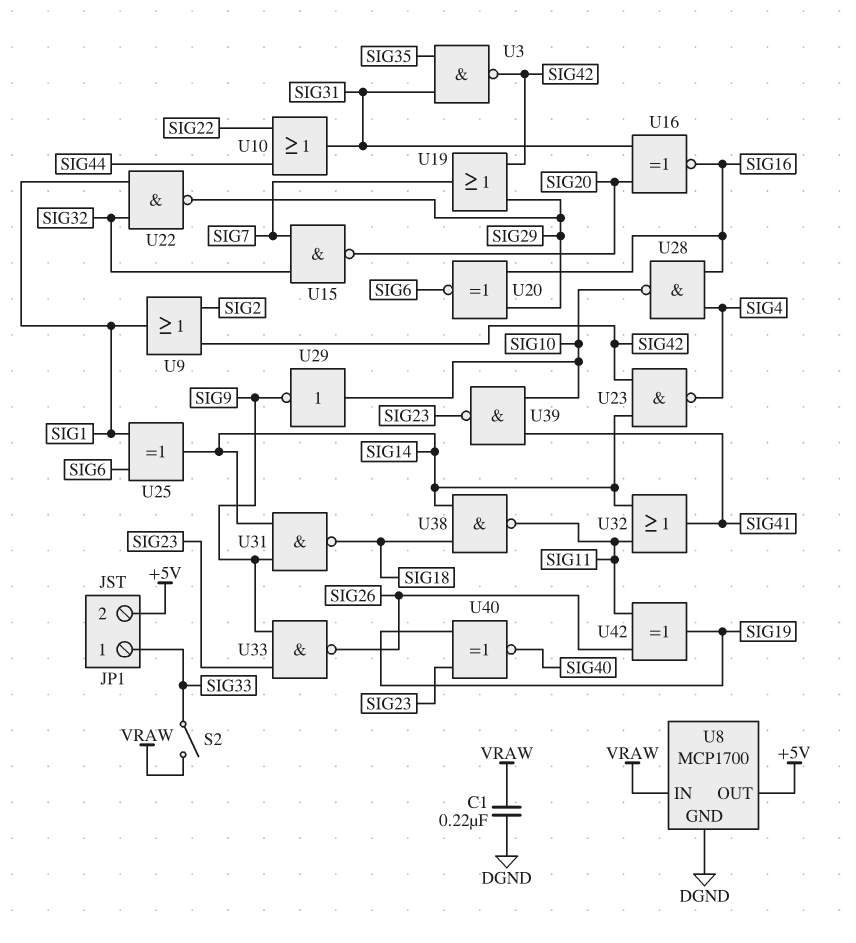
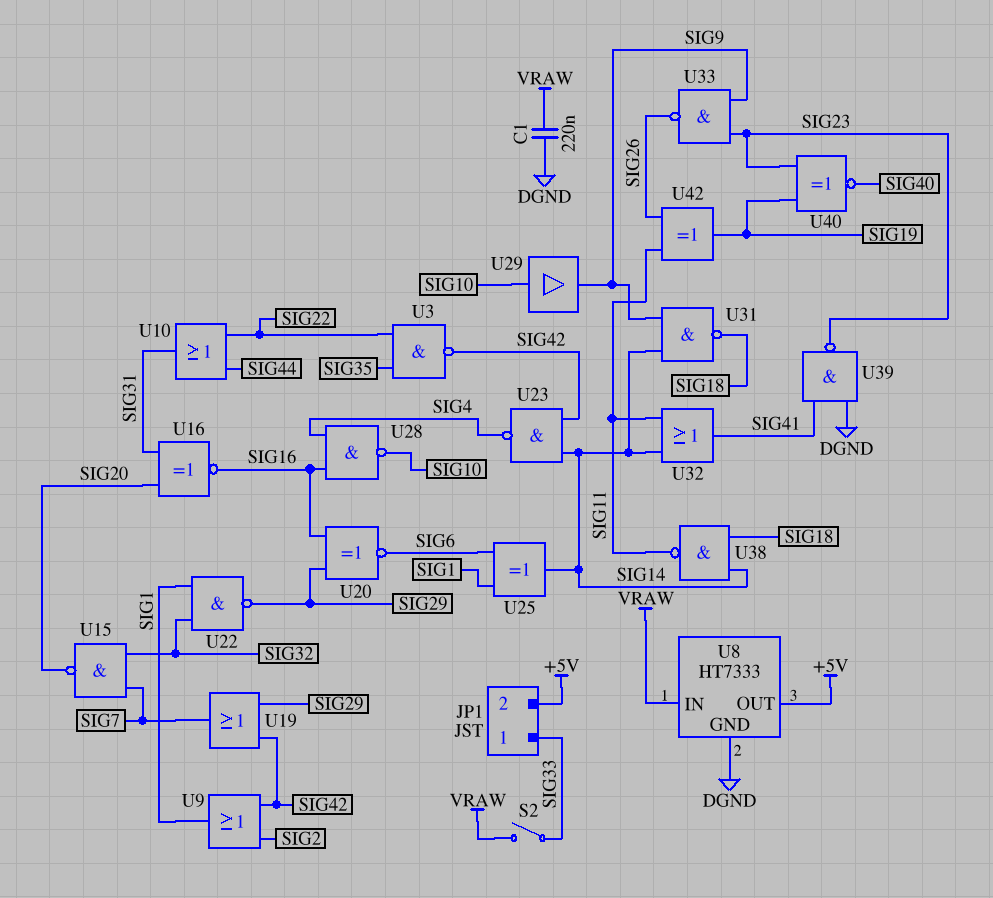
U3: NAND (in SIG31, in SIG35, out SIG42) -> NAND (in SIG22, in SIG35, out SIG42)
U8: MCP1700 -> HT7333
U29: NOT (in SIG10, out SIG9) -> buffer (in SIG10, out SIG9)
U39: NAND (in SIG10, in SIG41, out SIG23) -> NAND (in DGND, in SIG41, out SIG23)

